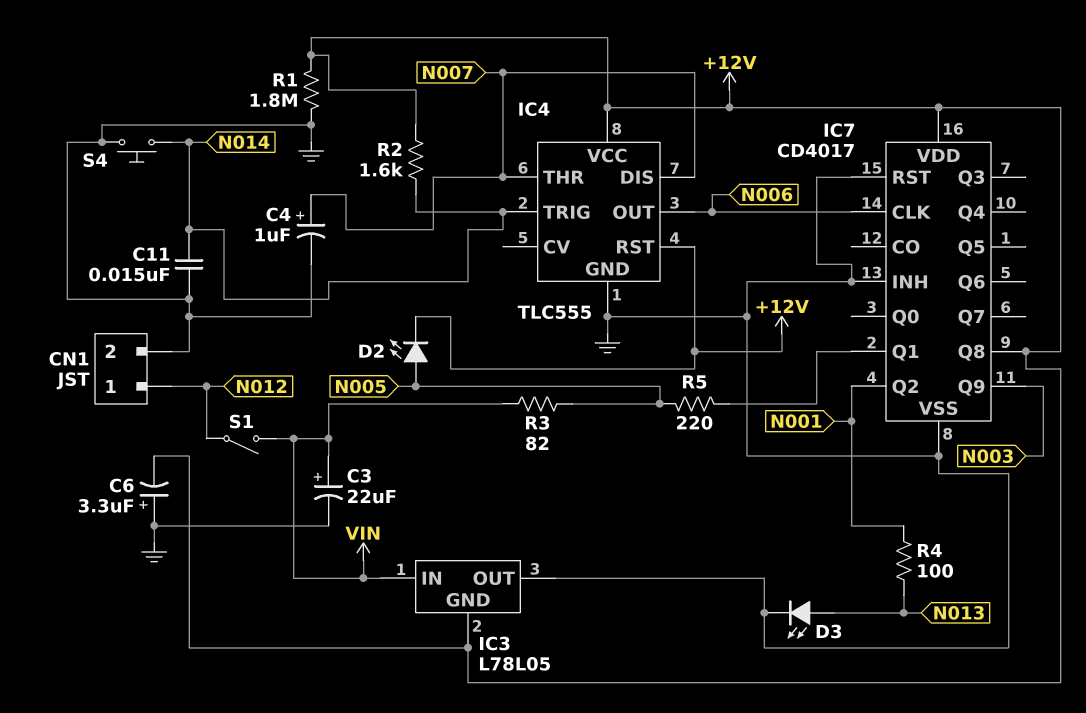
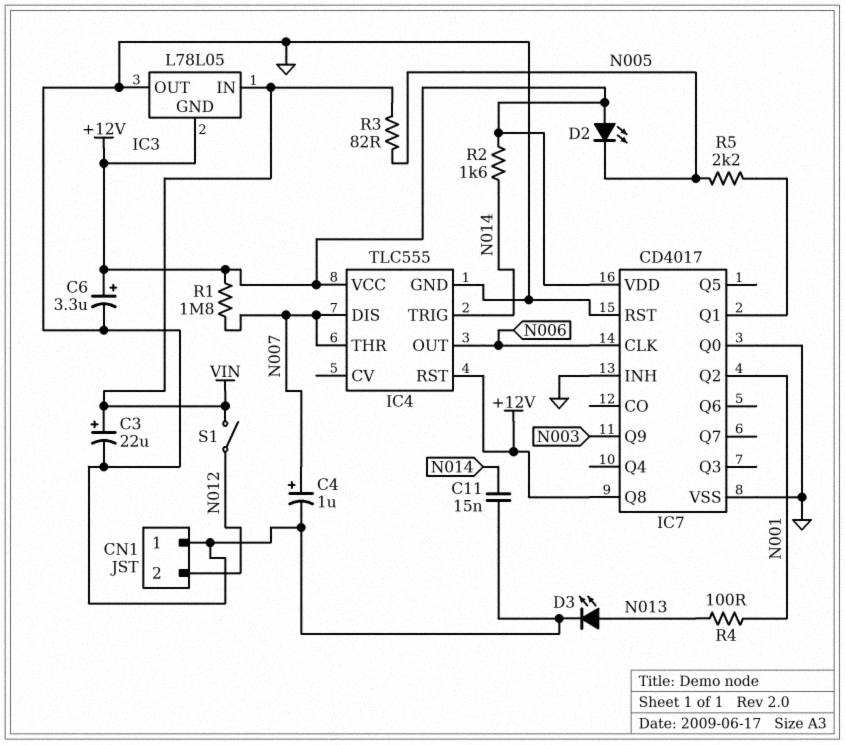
C6: 3.3uF (plus GND, minus +12V) -> 3.3uF (plus +12V, minus GND)
CN1 pin 1: N012 -> GND
CN1 pin 2: GND -> N012
D2: LED (A N005, K +12V) -> LED (A +12V, K N005)
IC7 pin Q0: none -> GND
R1: 1.8M (+12V, GND) -> 1.8M (+12V, N007)
R5: 220 (IC7/Q1, N005) -> 2.2k (IC7/Q1, N005)
S4: button (GND, N014) -> none

